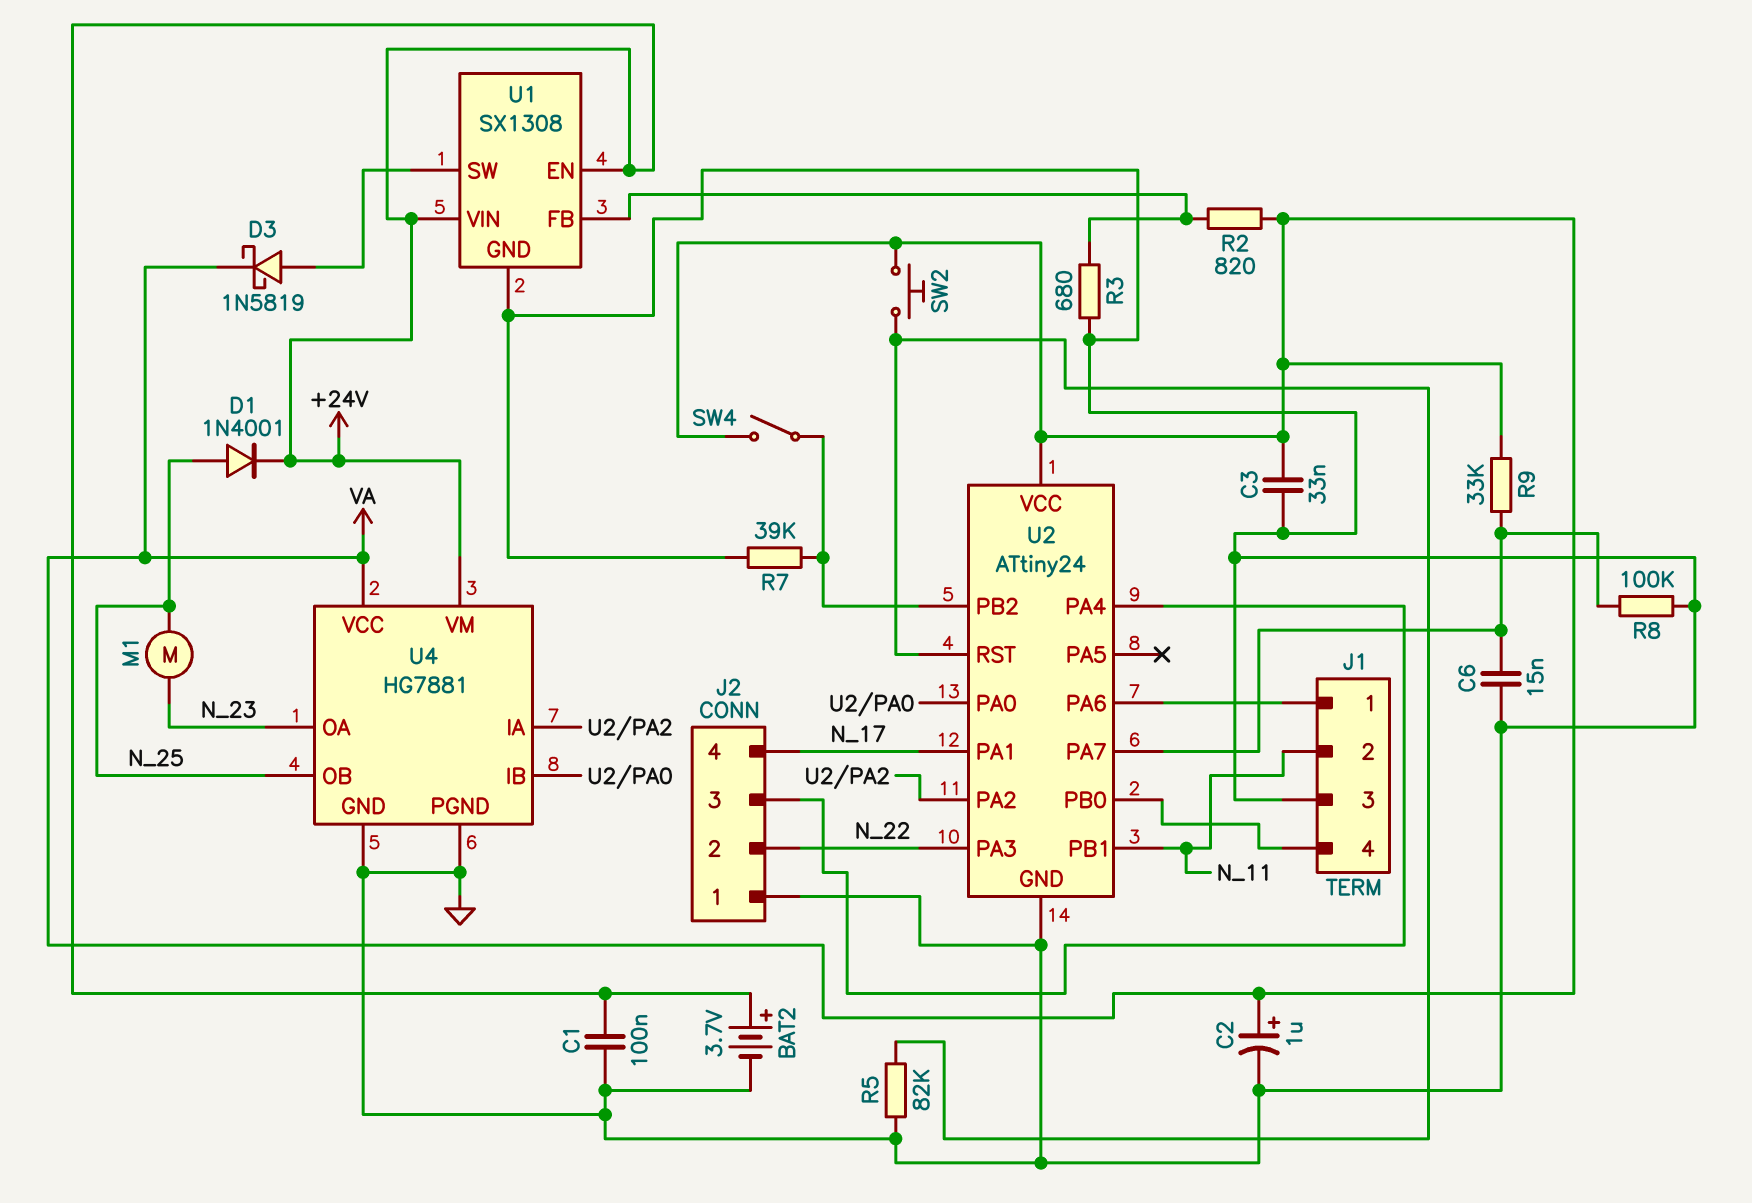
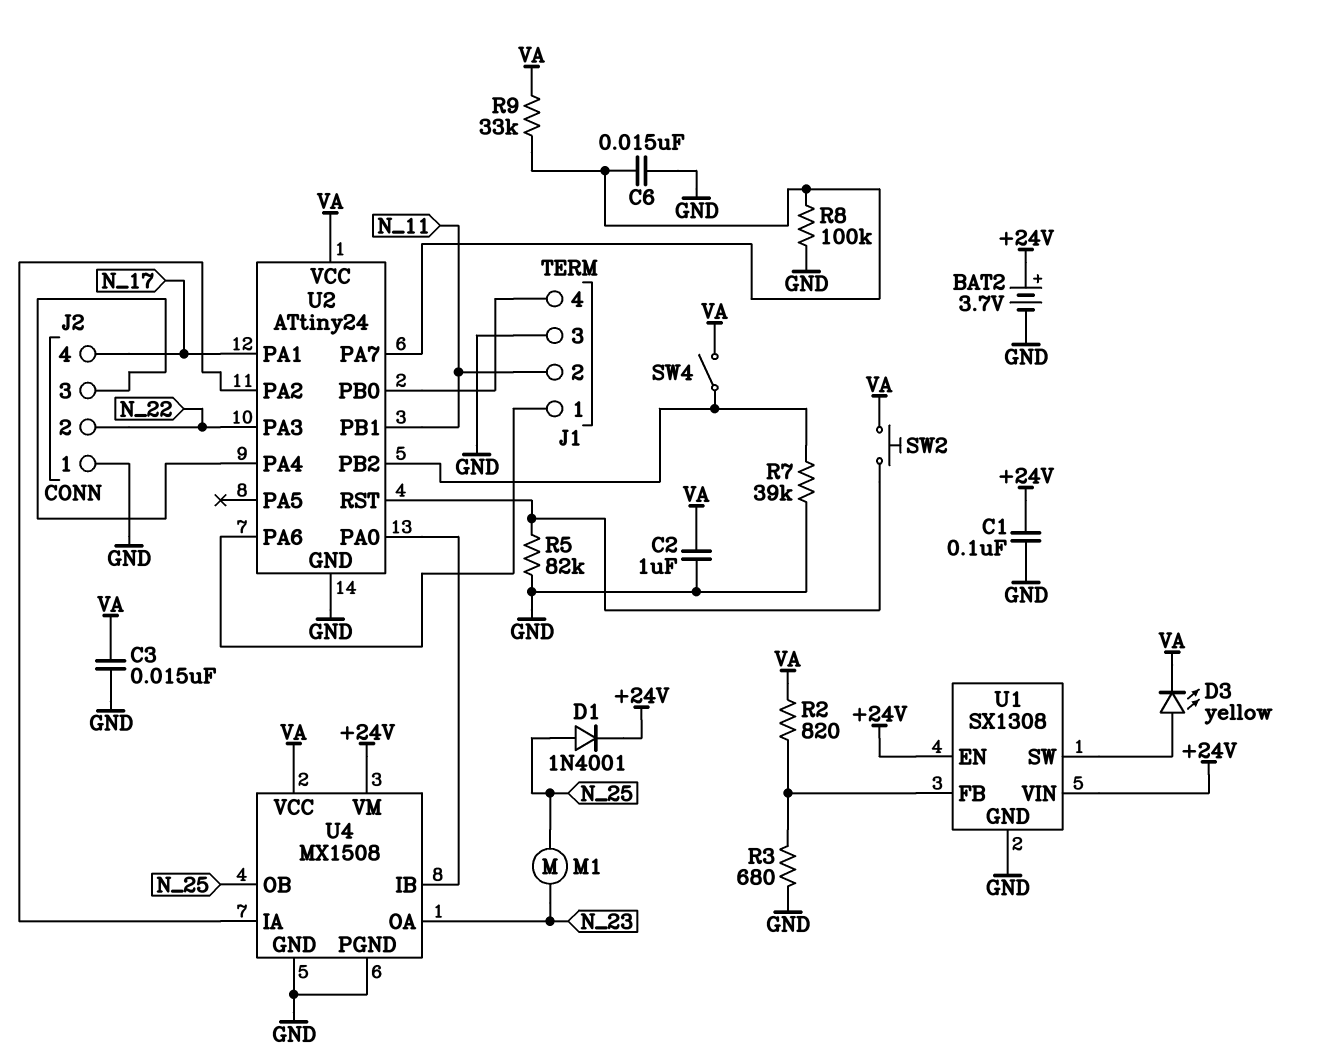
C2: 1uF (plus VA, minus GND) -> 1uF (GND, VA)
C3: 33nF (GND, VA) -> 15nF (GND, VA)
D3: schottky 1N5819 (A U1/SW, K VA) -> LED yellow (A U1/SW, K VA)
U4: HG7881 -> MX1508

